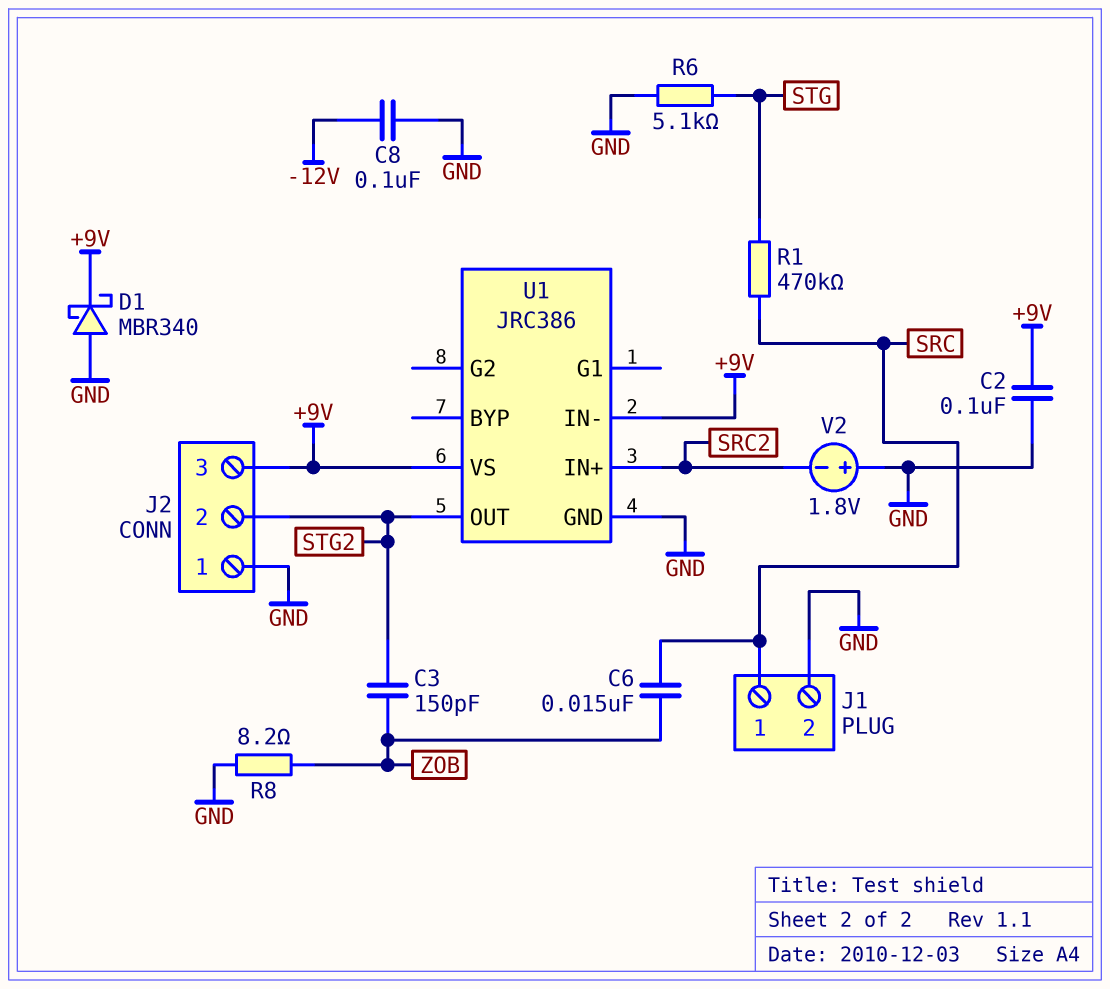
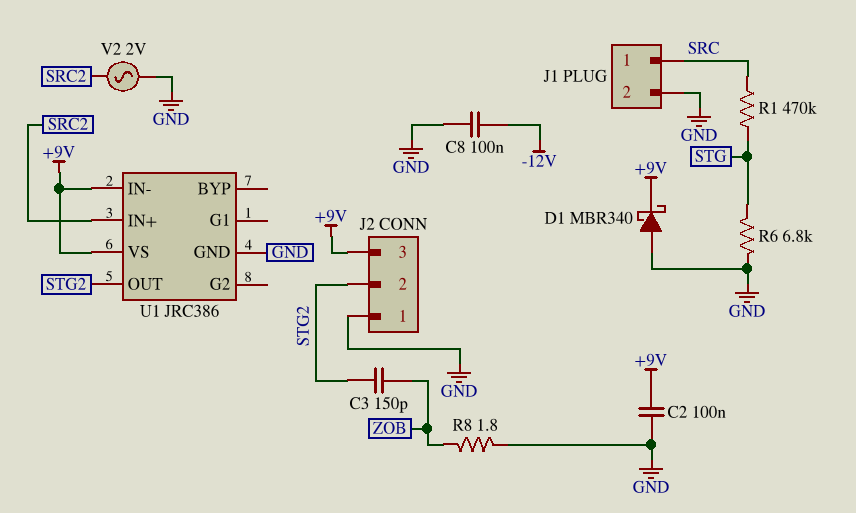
C6: 15nF (SRC, ZOB) -> none
R6: 5.1k (GND, STG) -> 6.8k (GND, STG)
R8: 8.2 (GND, ZOB) -> 1.8 (GND, ZOB)
V2: 1.8V (plus GND, minus SRC2) -> AC 2V (GND, SRC2)

